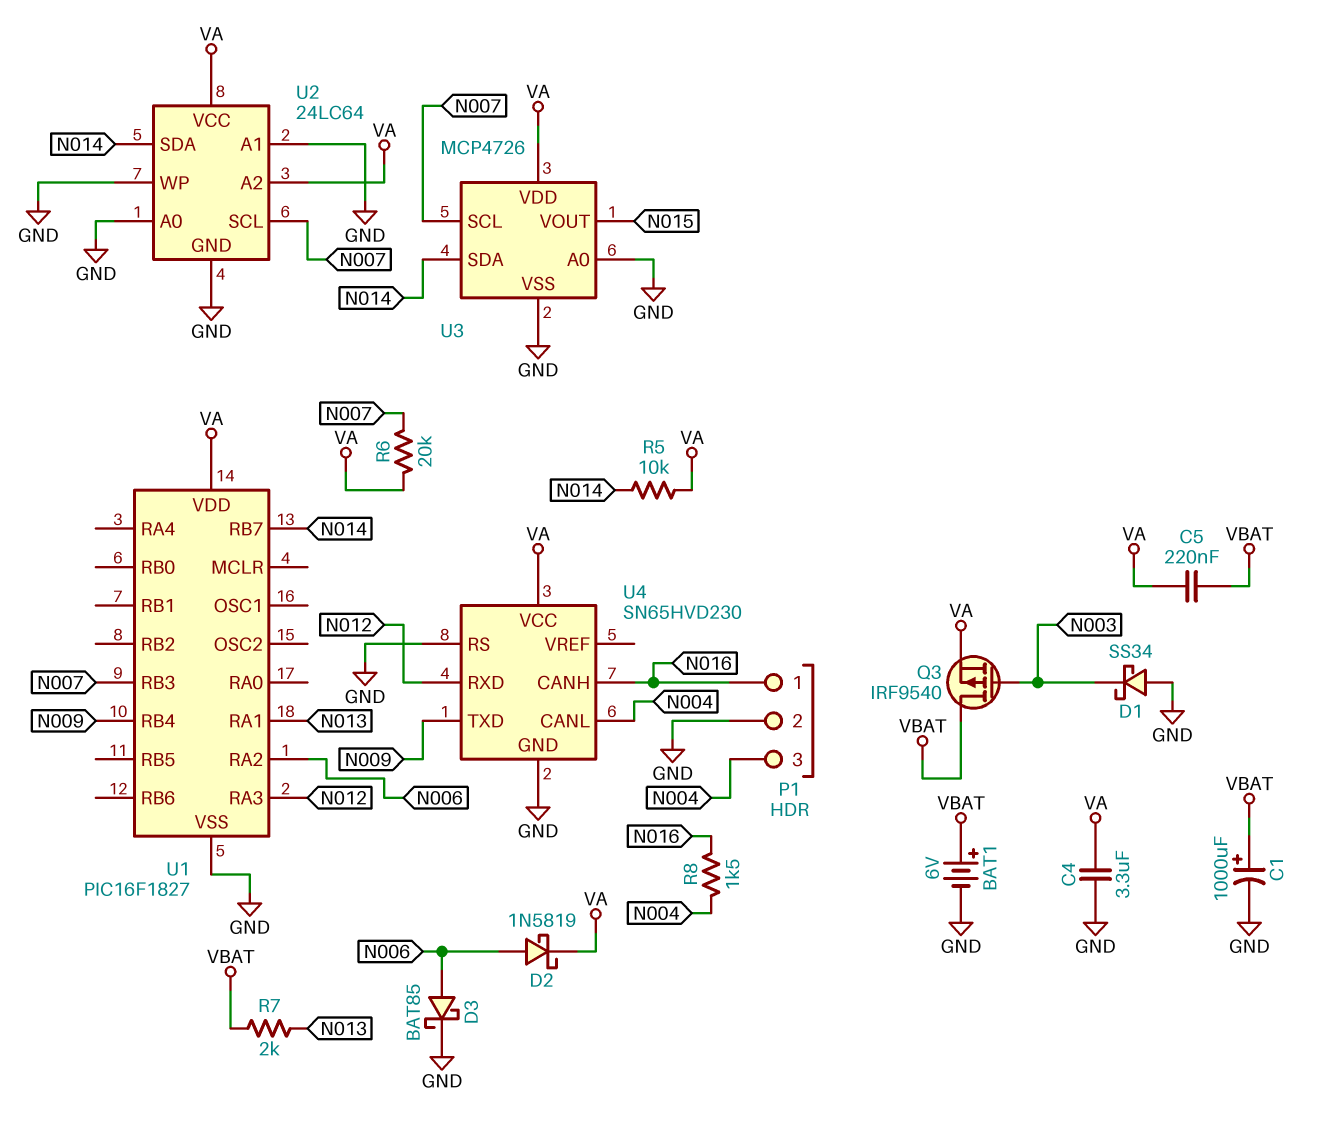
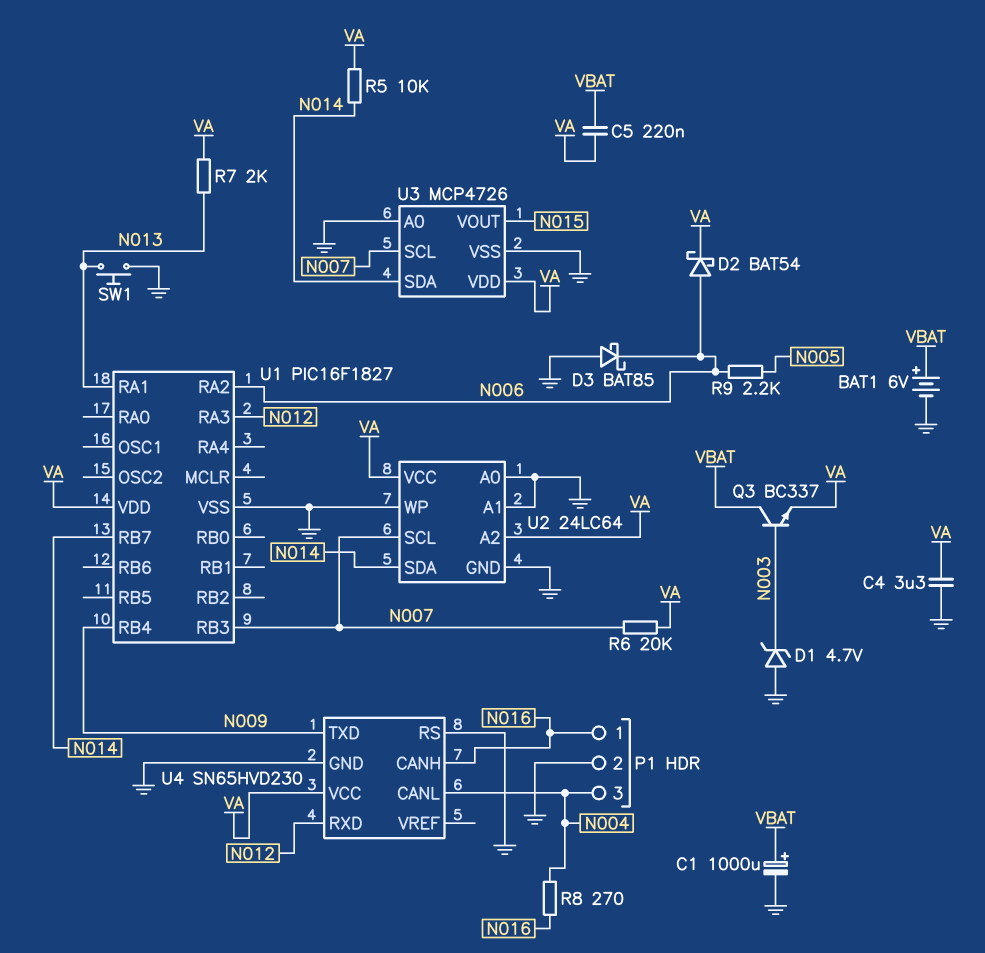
D1: schottky SS34 (A GND, K N003) -> zener 4.7V (A GND, K N003)
D2: schottky 1N5819 (A N006, K VA) -> schottky BAT54 (A N006, K VA)
D3: schottky BAT85 (A N006, K GND) -> schottky BAT85 (A GND, K N006)
Q3: PMOS IRF9540 (G N003, D VBAT, S VA) -> NPN BC337 (B N003, C VBAT, E VA)
R7: 2k (N013, VBAT) -> 2k (N013, VA)
R8: 1.5k (N004, N016) -> 270 (N004, N016)
R9: none -> 2.2k (N005, N006)
SW1: none -> button (GND, N013)

